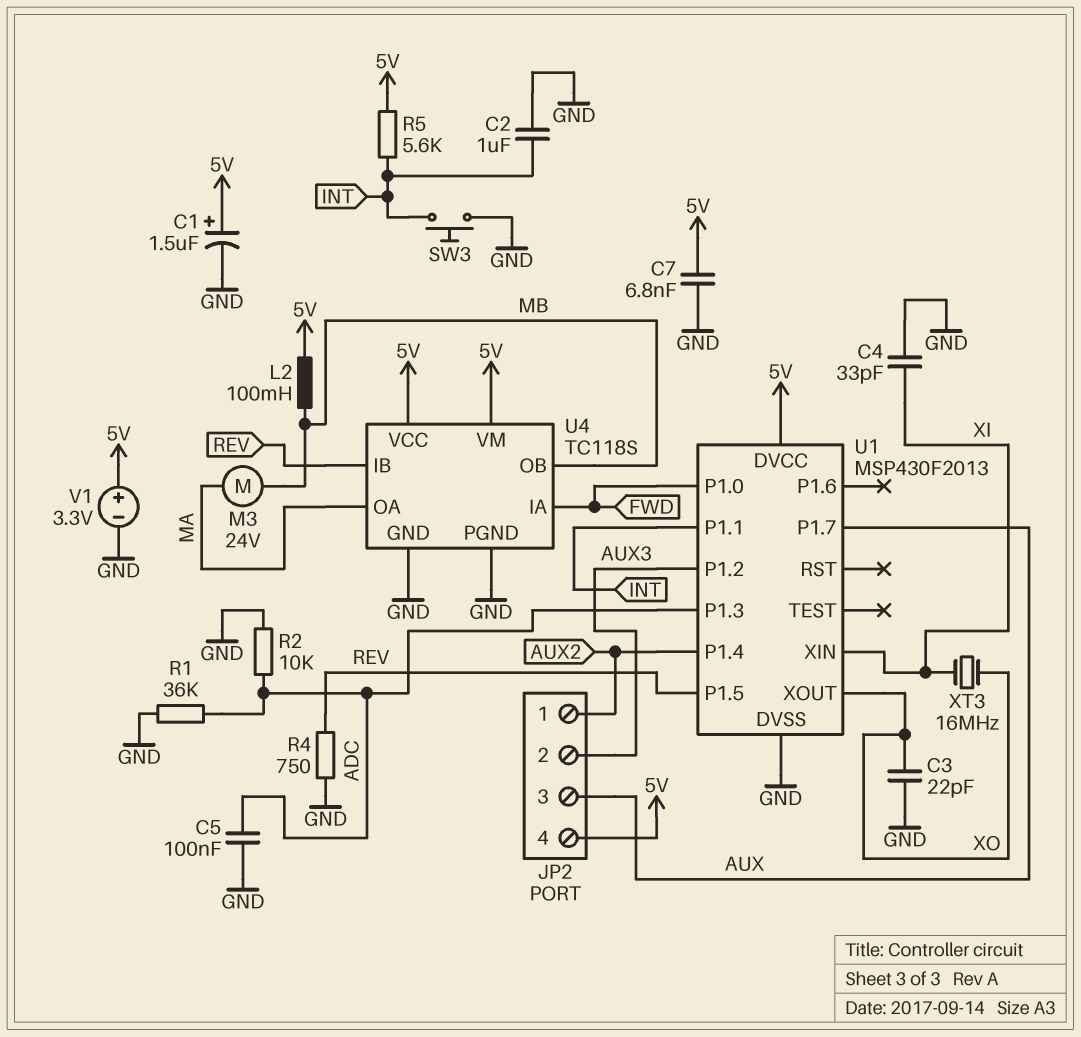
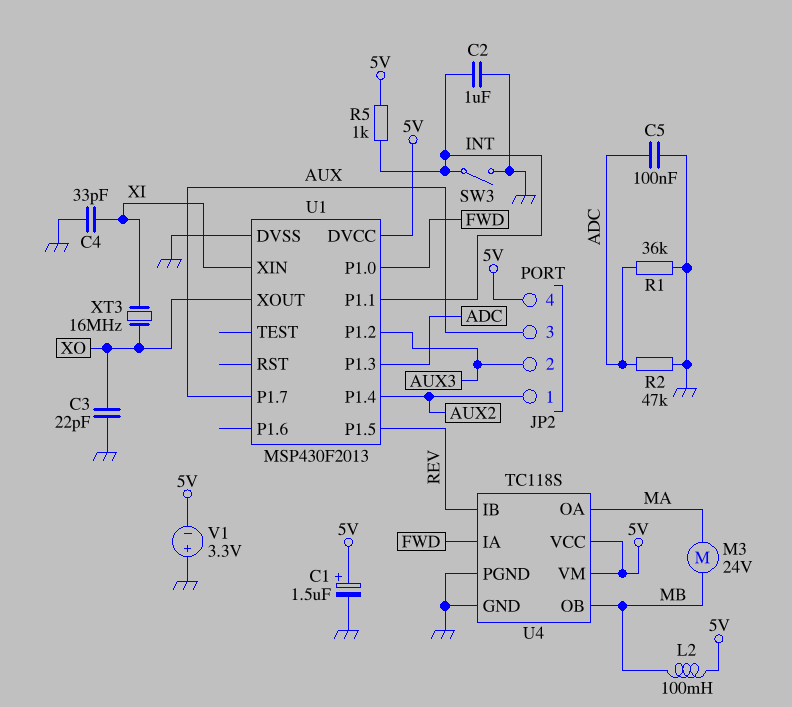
C7: 6.8nF (5V, GND) -> none
R2: 10k (ADC, GND) -> 47k (ADC, GND)
R4: 750 (GND, REV) -> none
R5: 5.6k (5V, INT) -> 1k (5V, INT)
SW3: button (GND, INT) -> switch (GND, INT)
V1: 3.3V (plus 5V, minus GND) -> 3.3V (plus GND, minus 5V)

